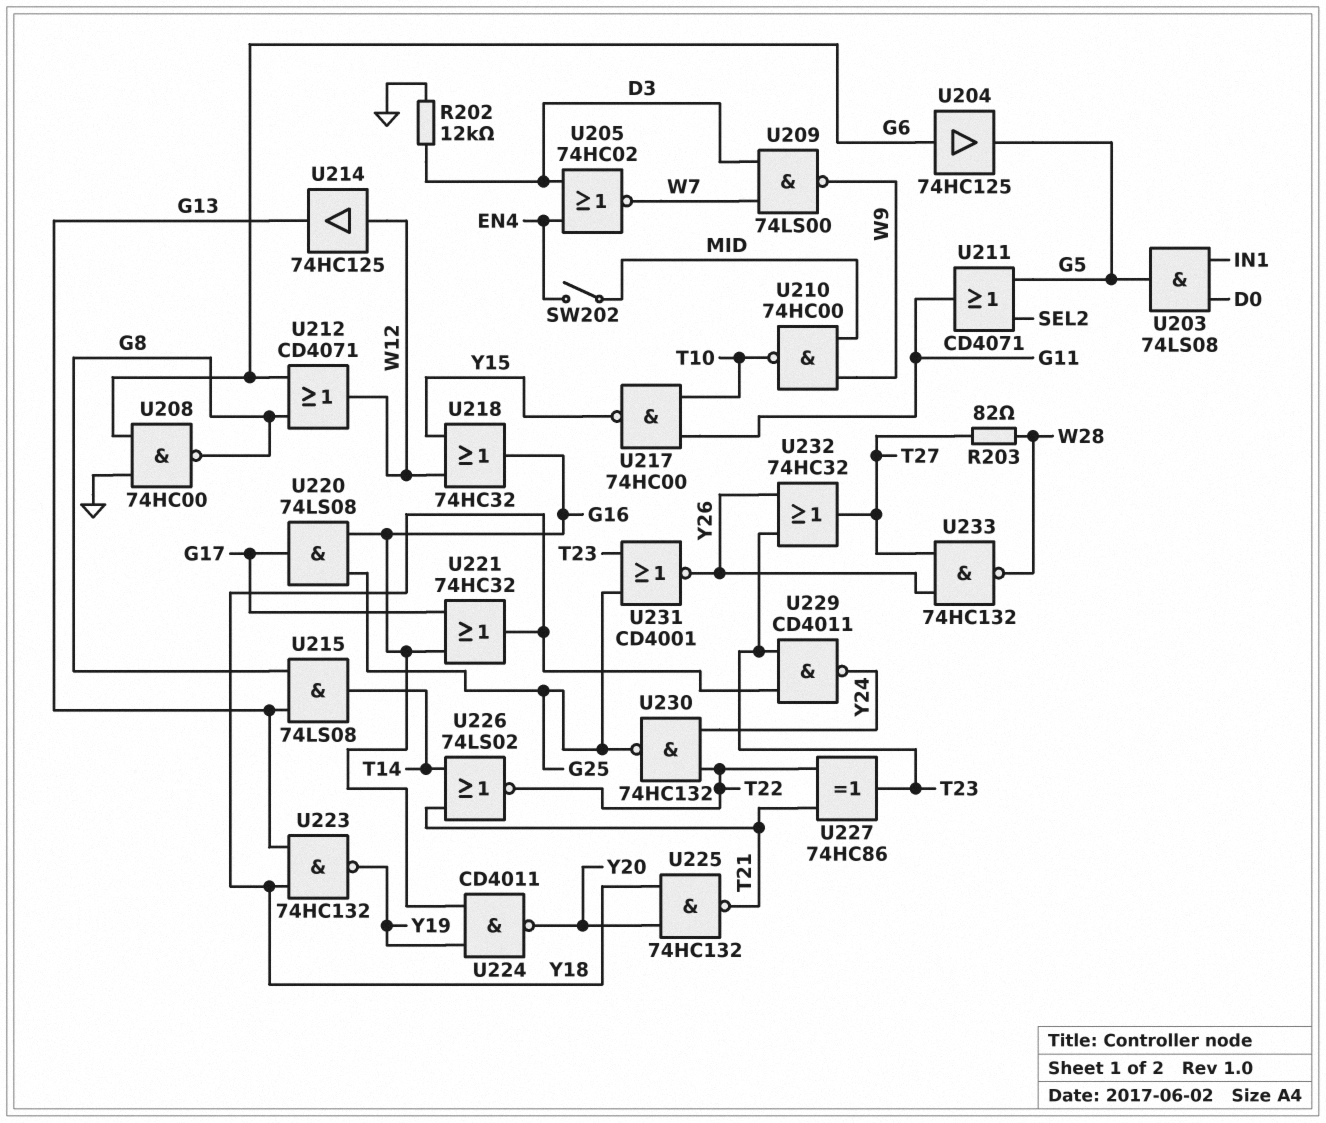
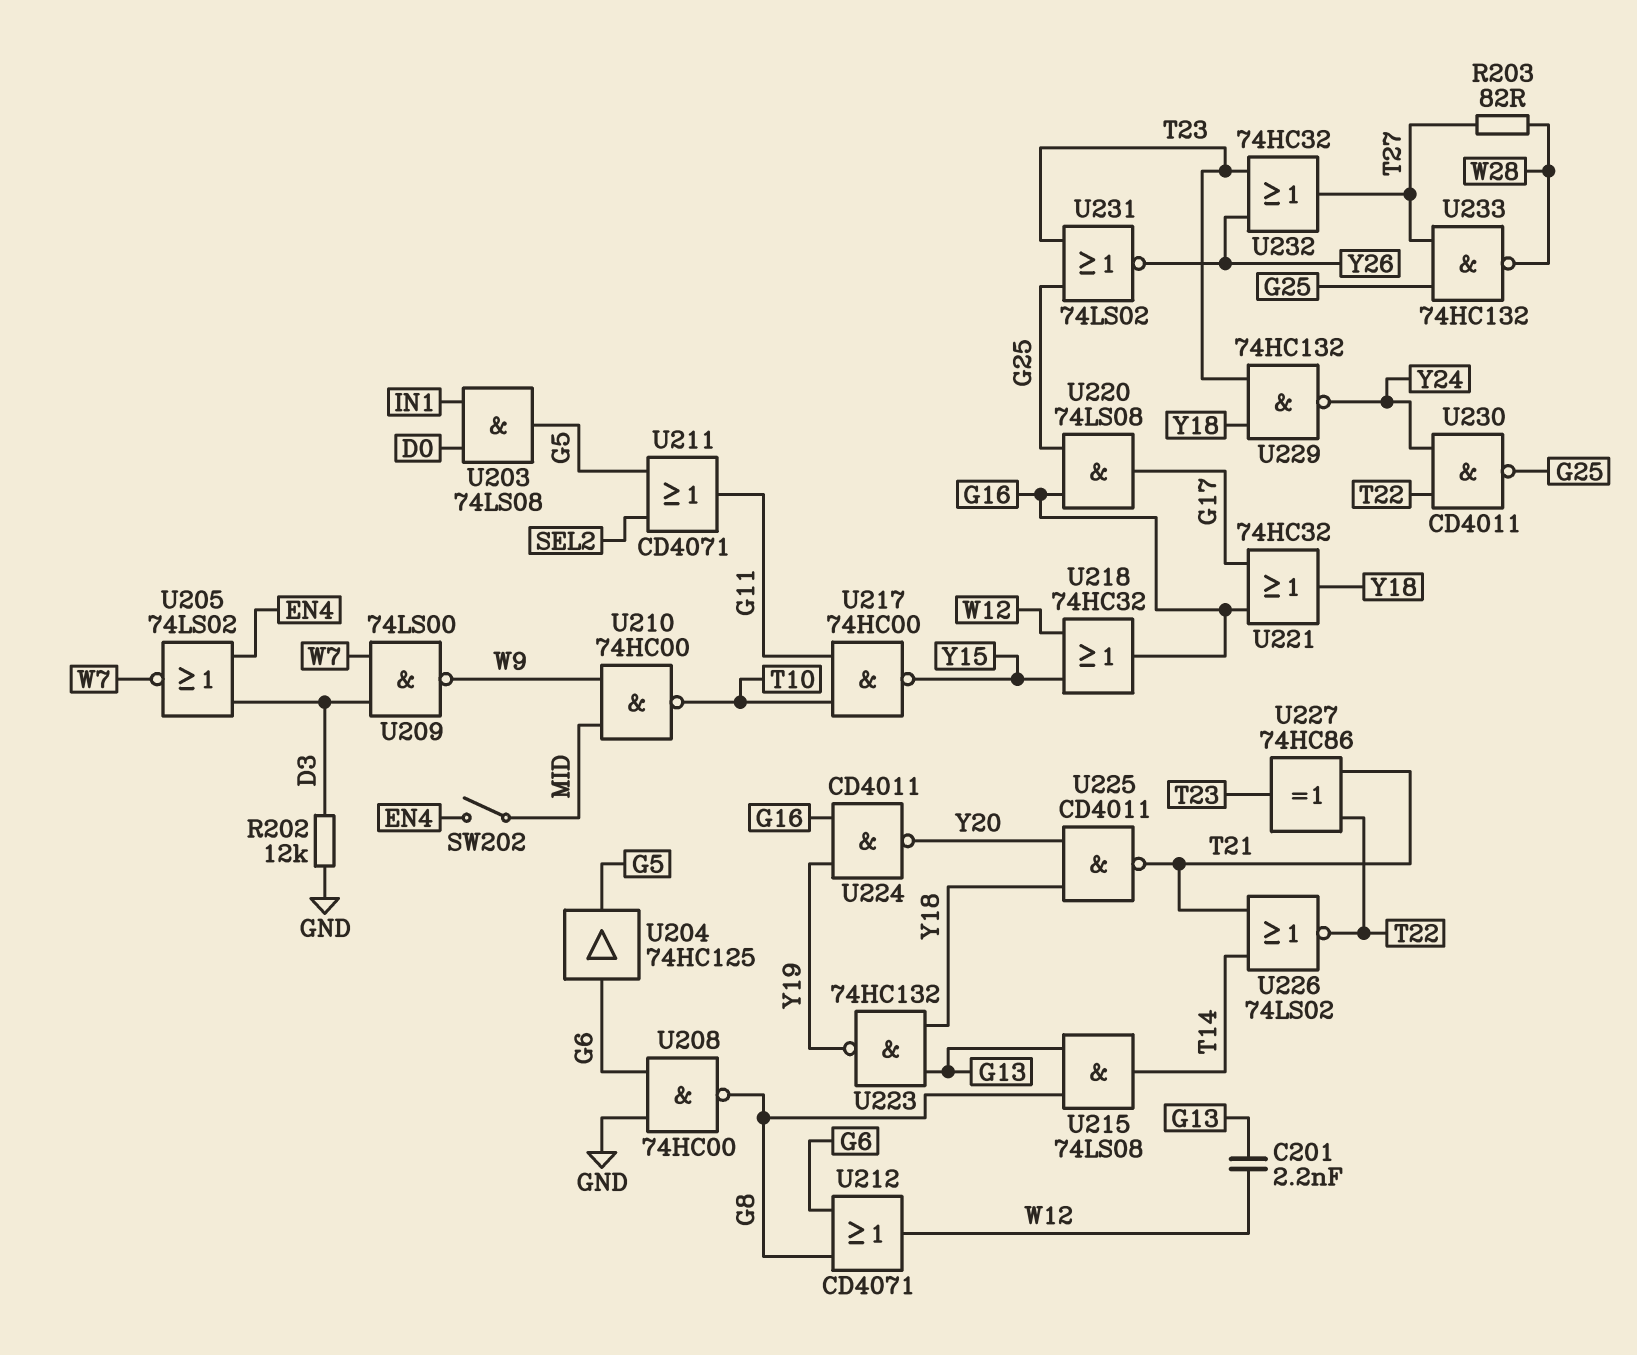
C201: none -> 2.2nF (G13, W12)
U205: NOR 74HC02 (in D3, in EN4, out W7) -> NOR 74LS02 (in D3, in EN4, out W7)
U214: buffer 74HC125 (in W12, out G13) -> none
U225: NAND 74HC132 (in Y18, in Y20, out T21) -> NAND CD4011 (in Y18, in Y20, out T21)
U229: NAND CD4011 (in T23, in Y18, out Y24) -> NAND 74HC132 (in T23, in Y18, out Y24)
U230: NAND 74HC132 (in T22, in Y24, out G25) -> NAND CD4011 (in T22, in Y24, out G25)
U231: NOR CD4001 (in G25, in T23, out Y26) -> NOR 74LS02 (in G25, in T23, out Y26)
U233: NAND 74HC132 (in T27, in Y26, out W28) -> NAND 74HC132 (in G25, in T27, out W28)

